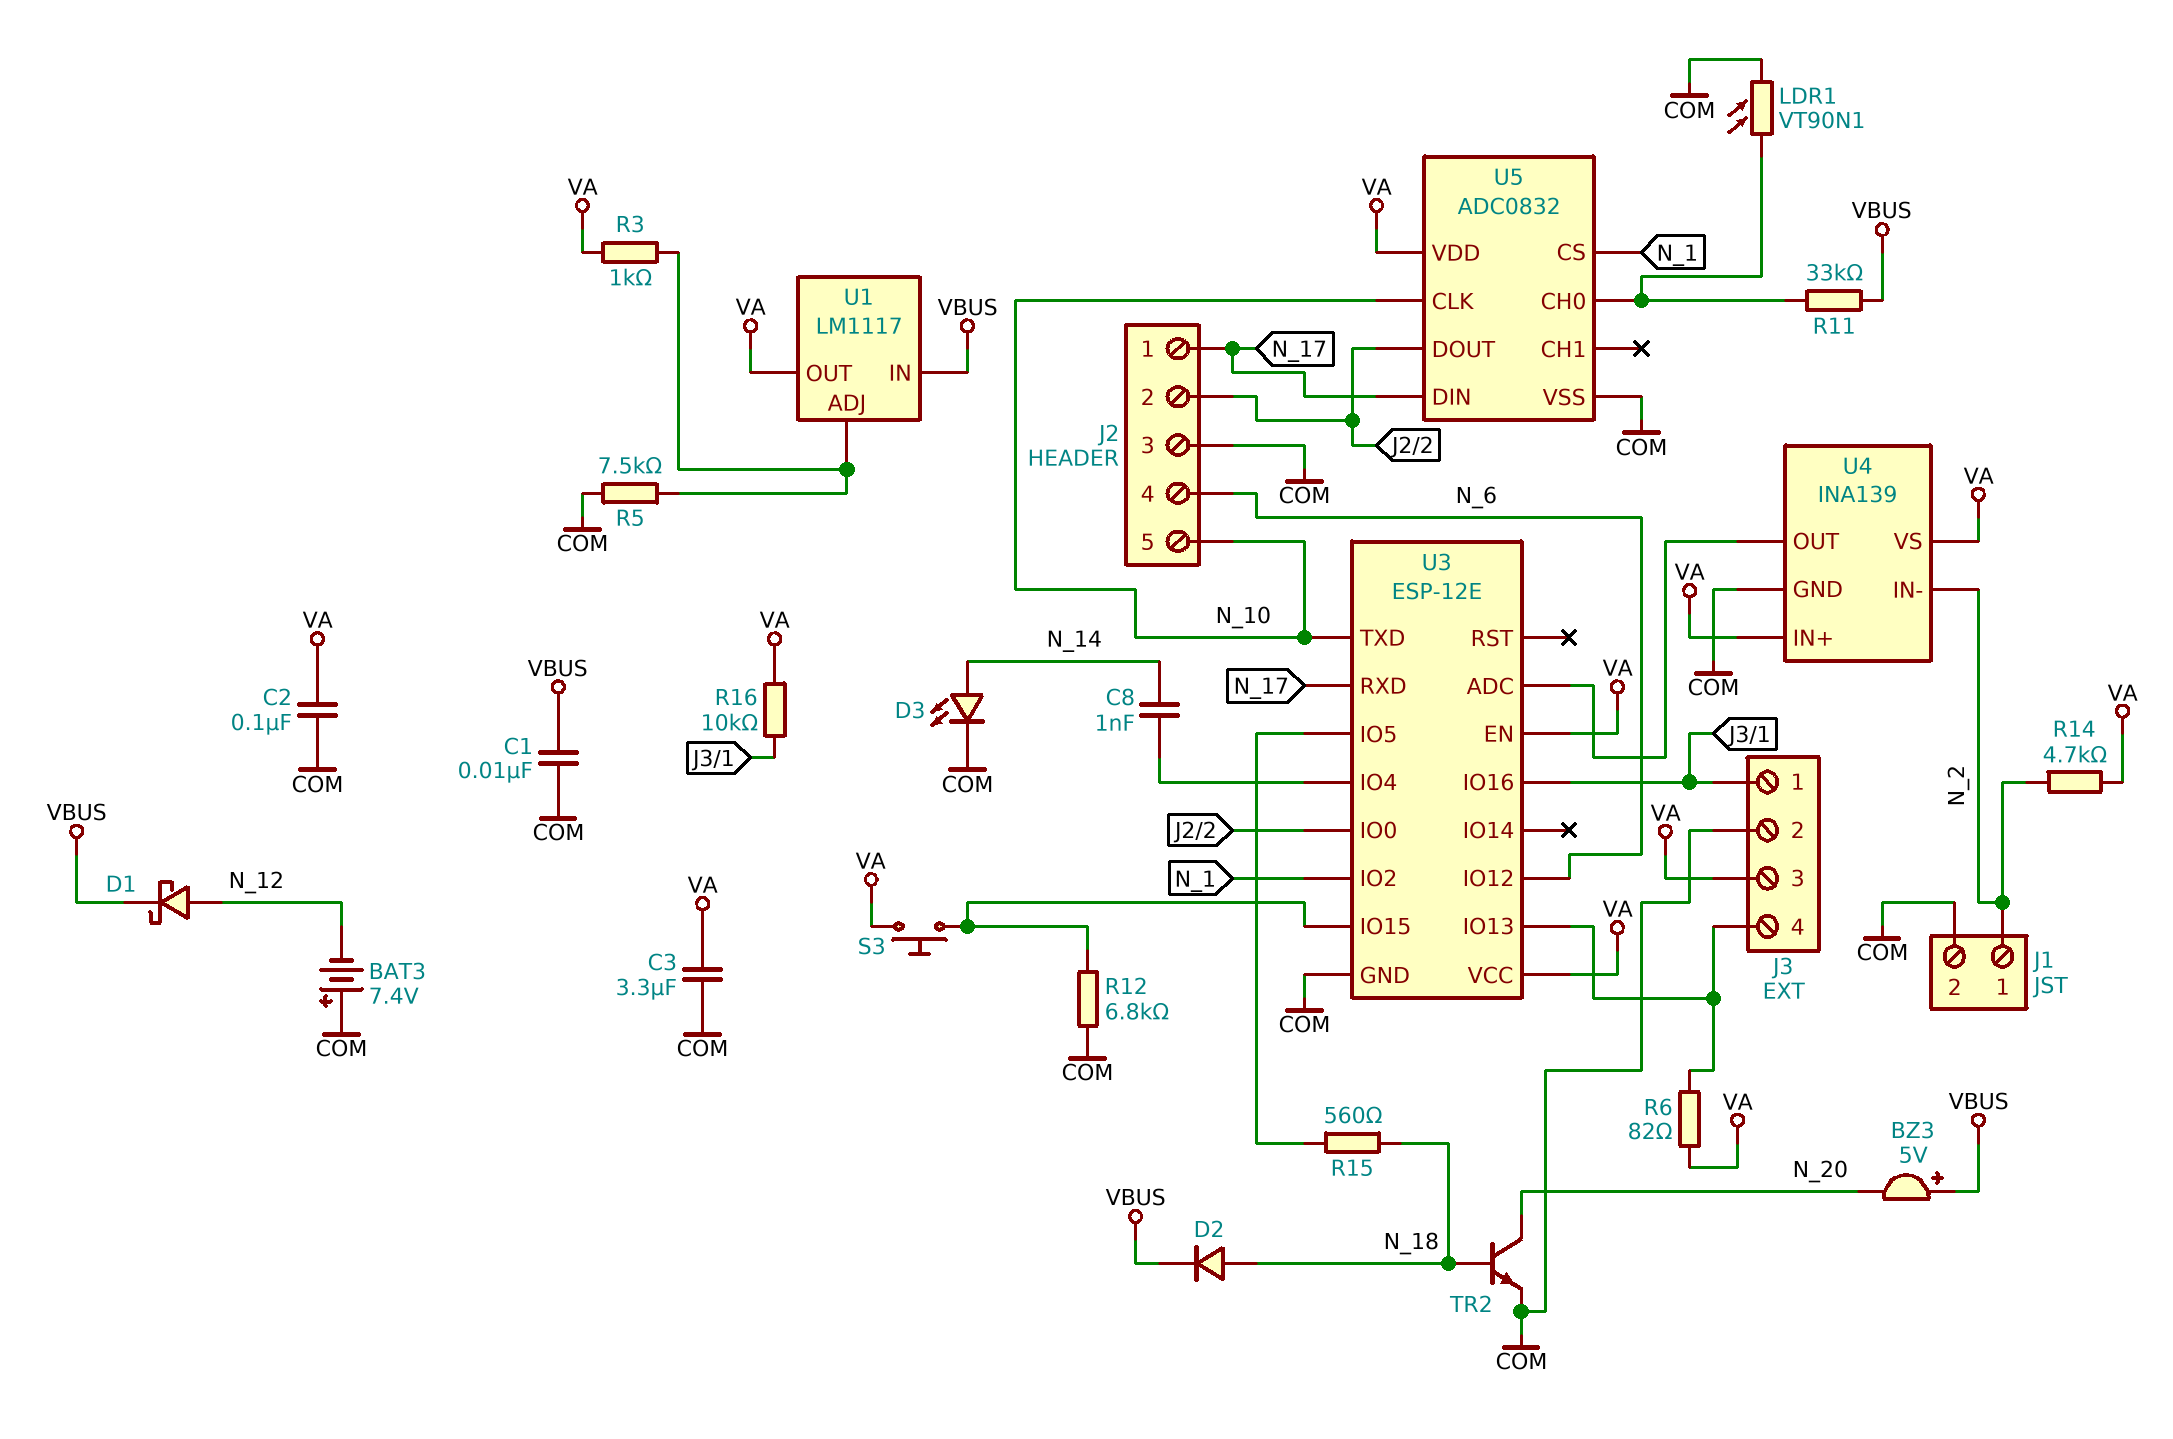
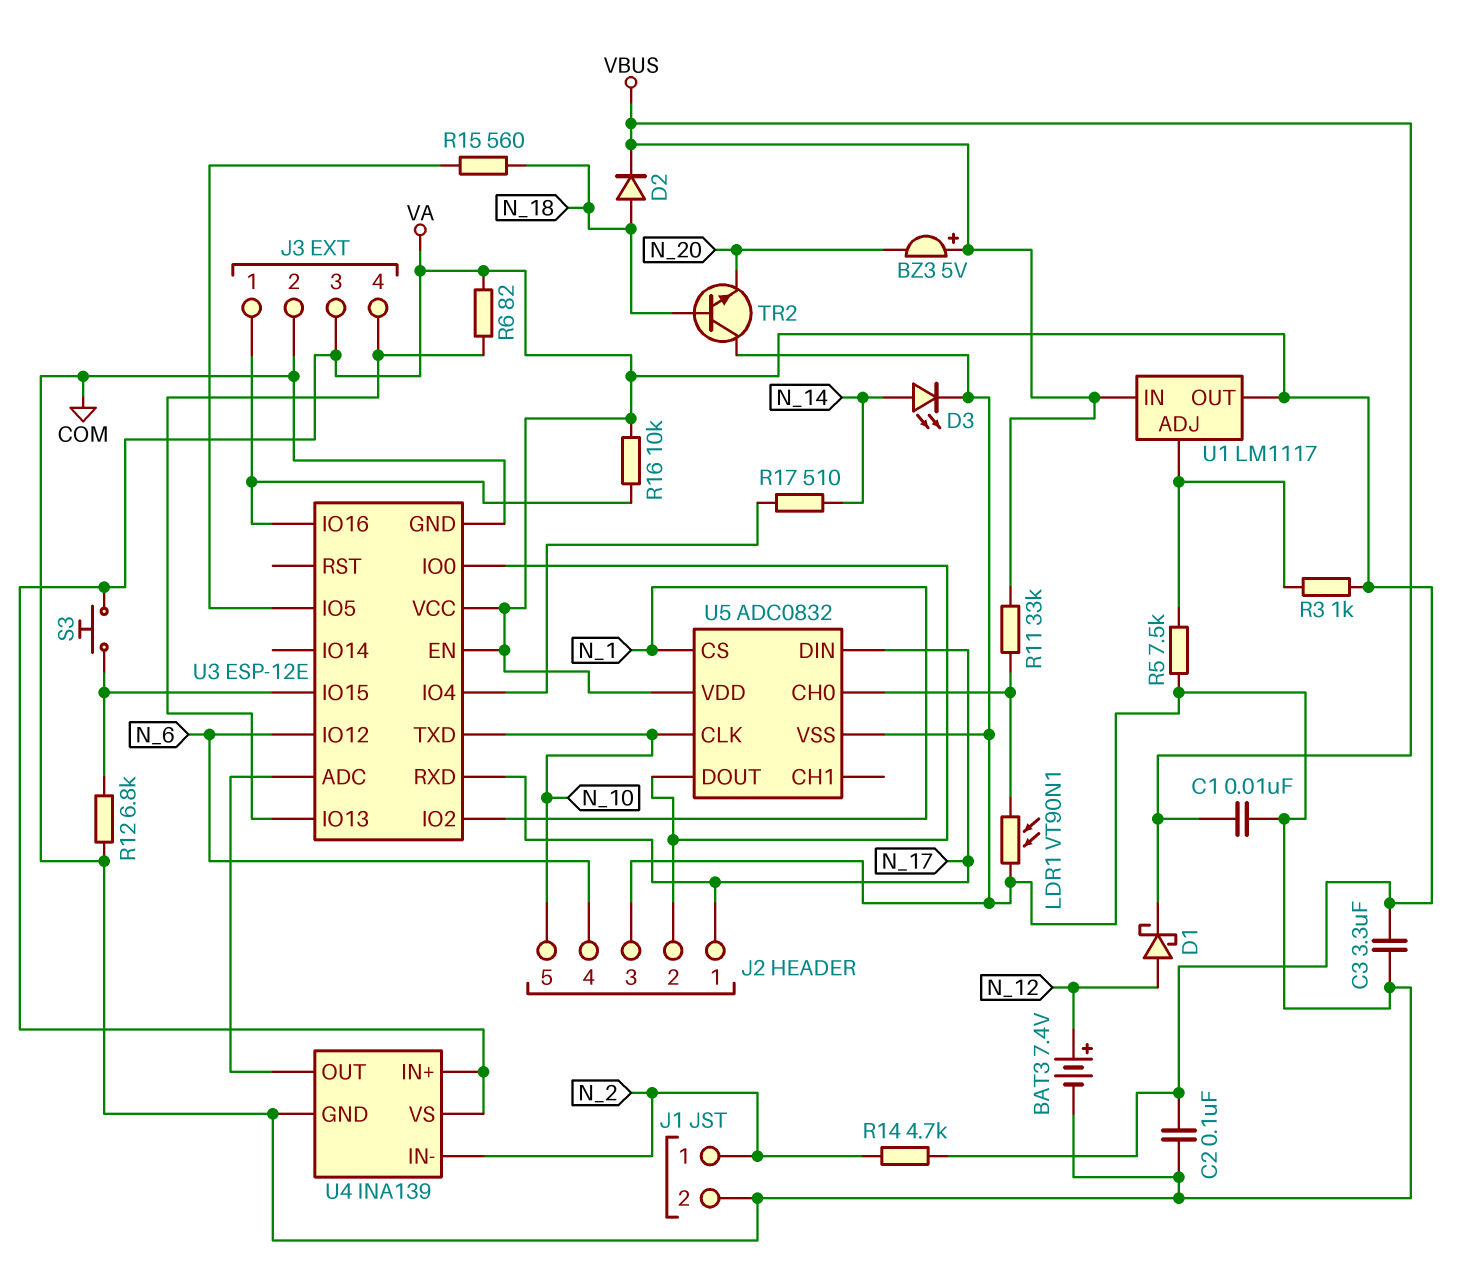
BAT3: 7.4V (plus COM, minus N_12) -> 7.4V (plus N_12, minus COM)
C8: 1nF (N_14, U3/IO4) -> none
R17: none -> 510 (N_14, U3/IO4)
TR2: NPN (B N_18, C N_20, E COM) -> NPN (B N_18, C COM, E N_20)

